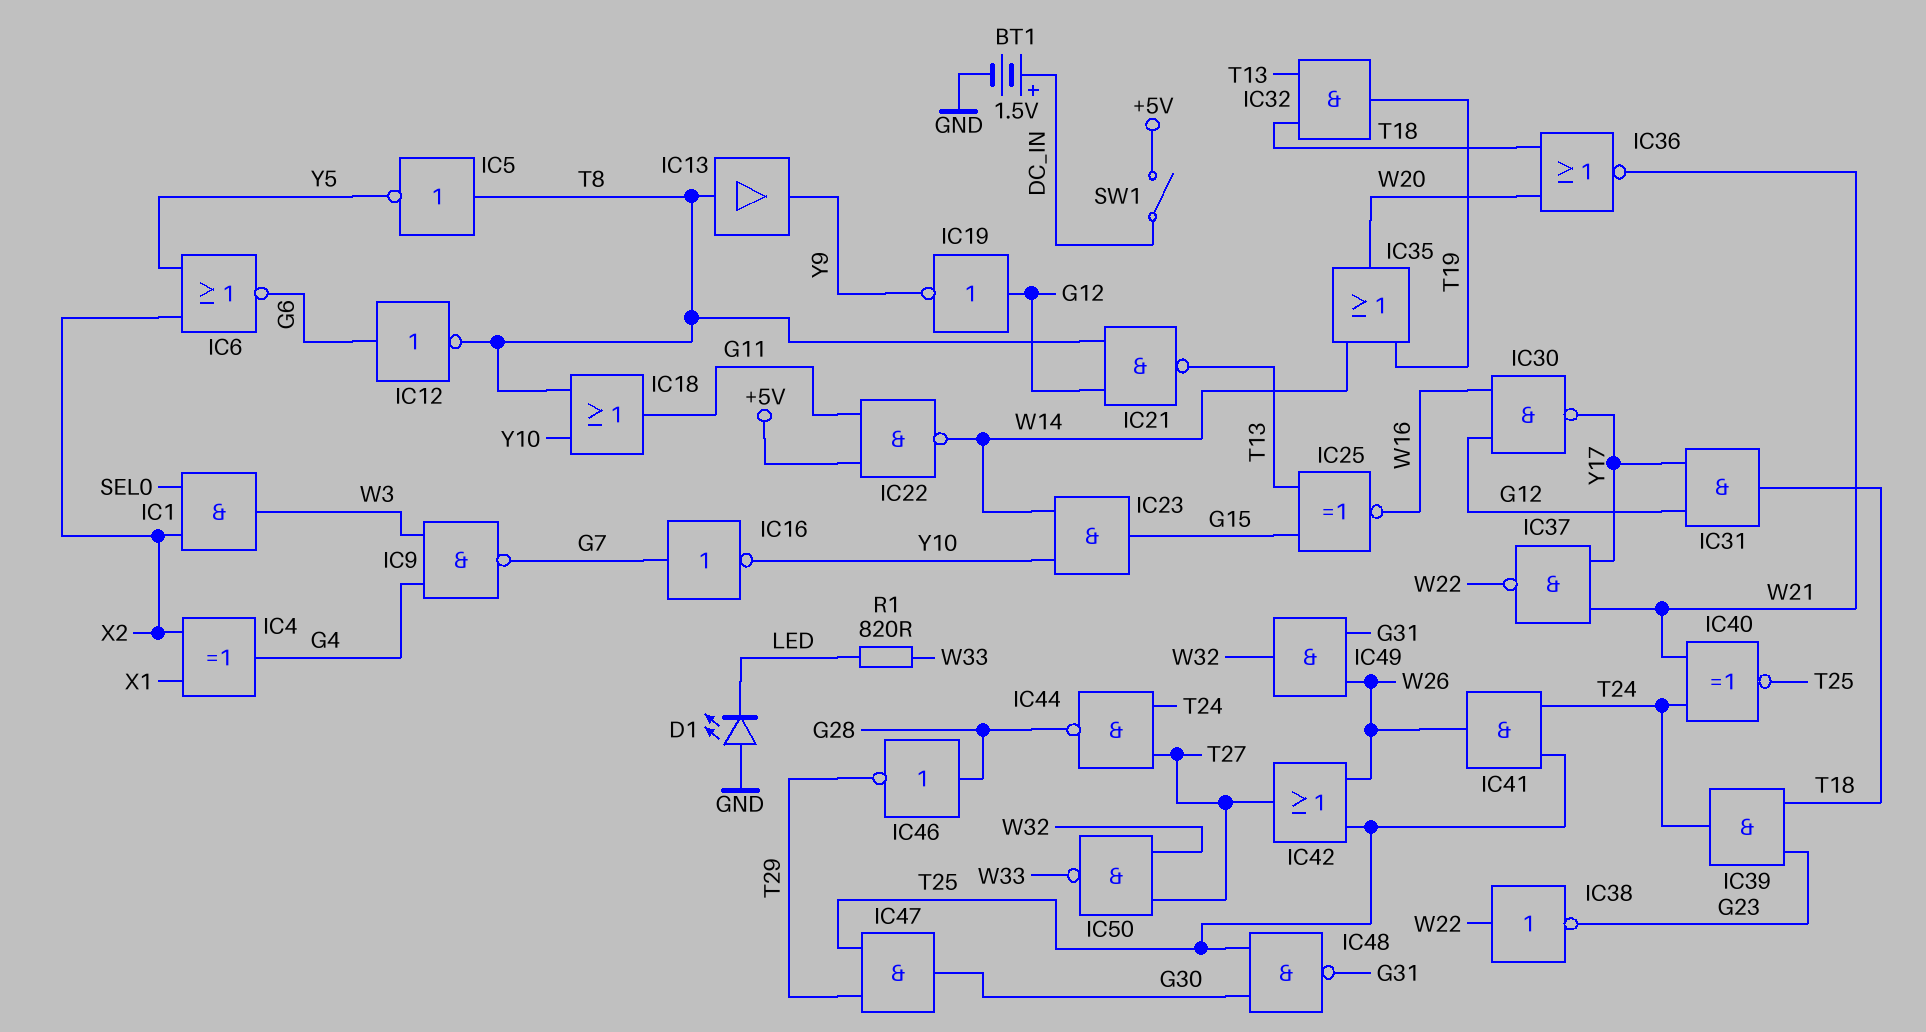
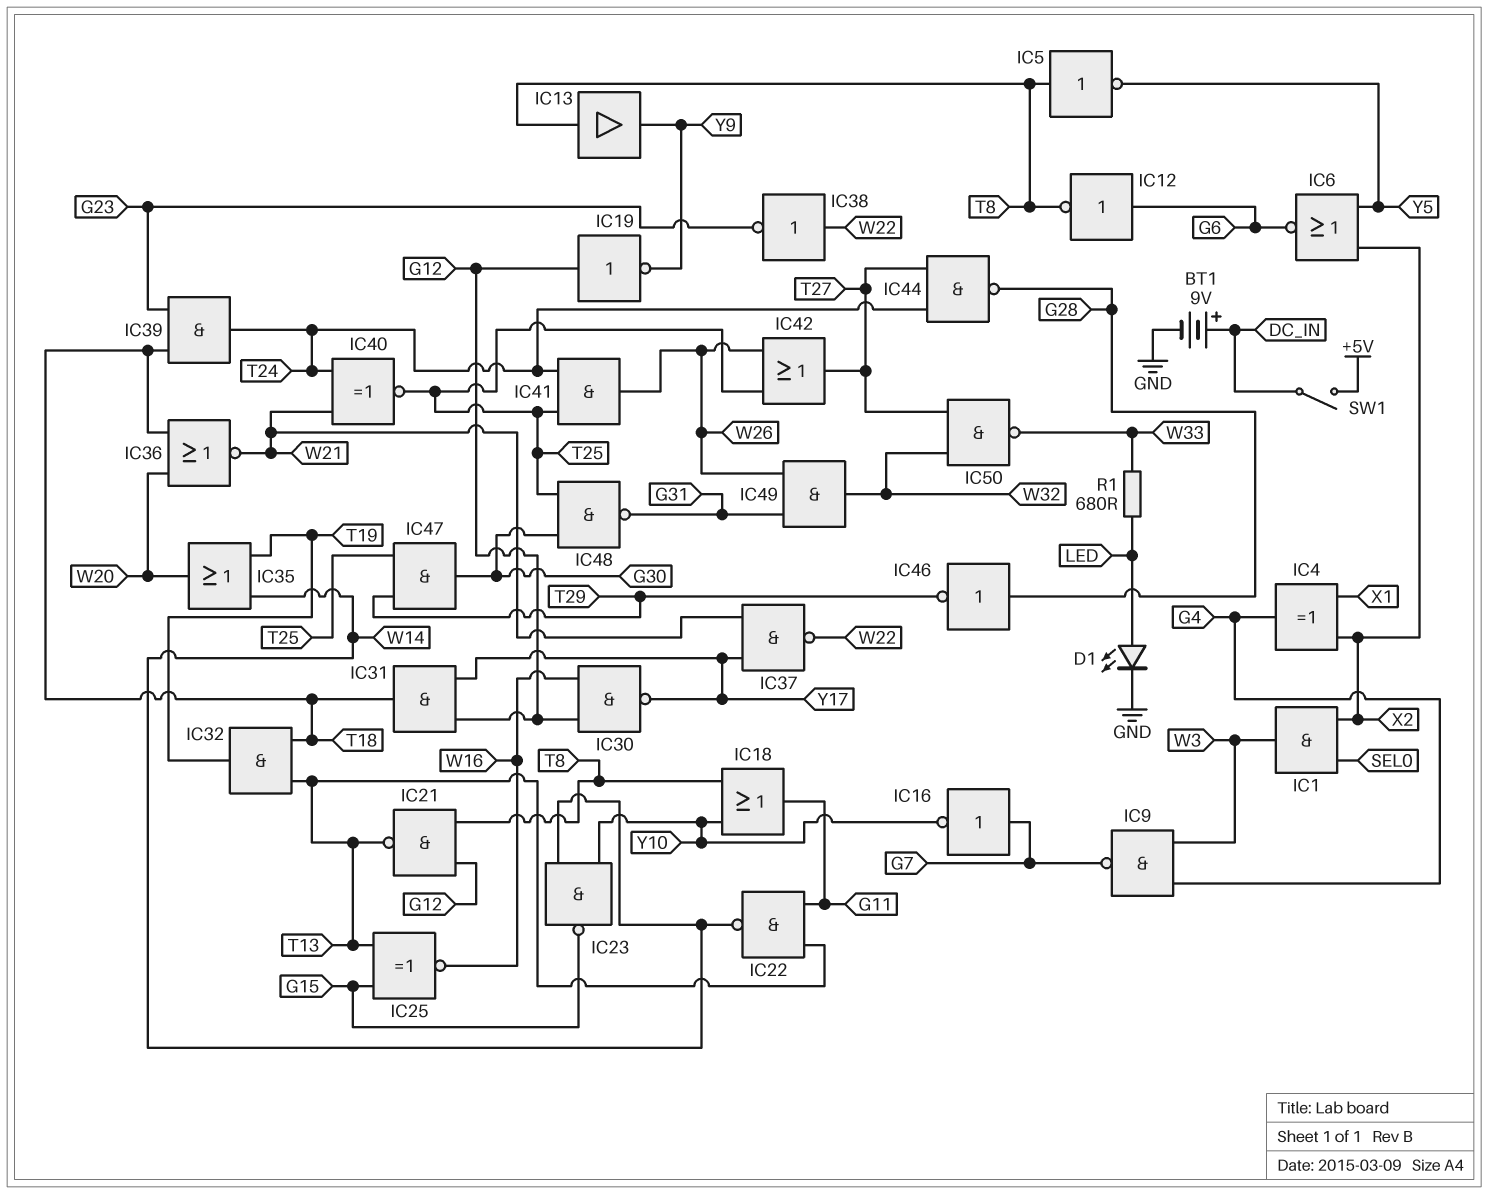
BT1: 1.5V (plus DC_IN, minus GND) -> 9V (plus DC_IN, minus GND)
D1: LED (A GND, K LED) -> LED (A LED, K GND)
IC22: NAND (in +5V, in G11, out W14) -> NAND (in G11, in T13, out W14)
IC23: AND (in W14, in Y10, out G15) -> NAND (in W14, in Y10, out G15)
R1: 820 (LED, W33) -> 680 (LED, W33)

